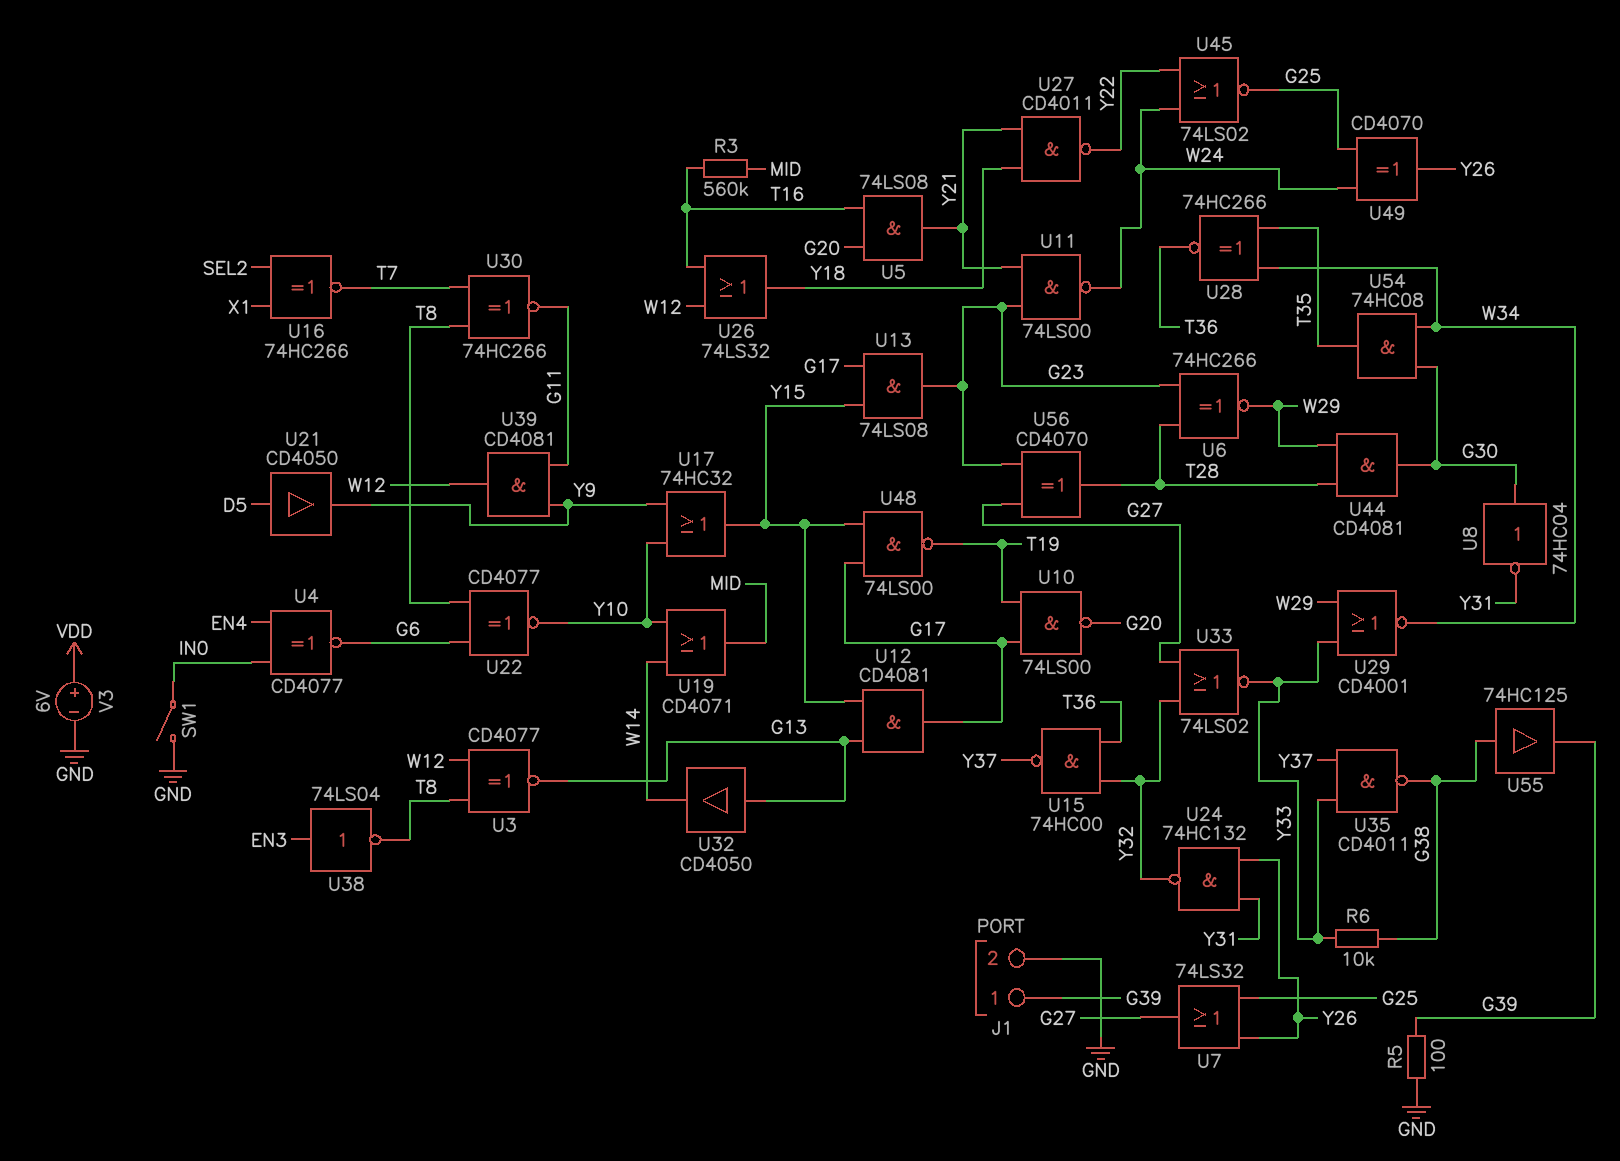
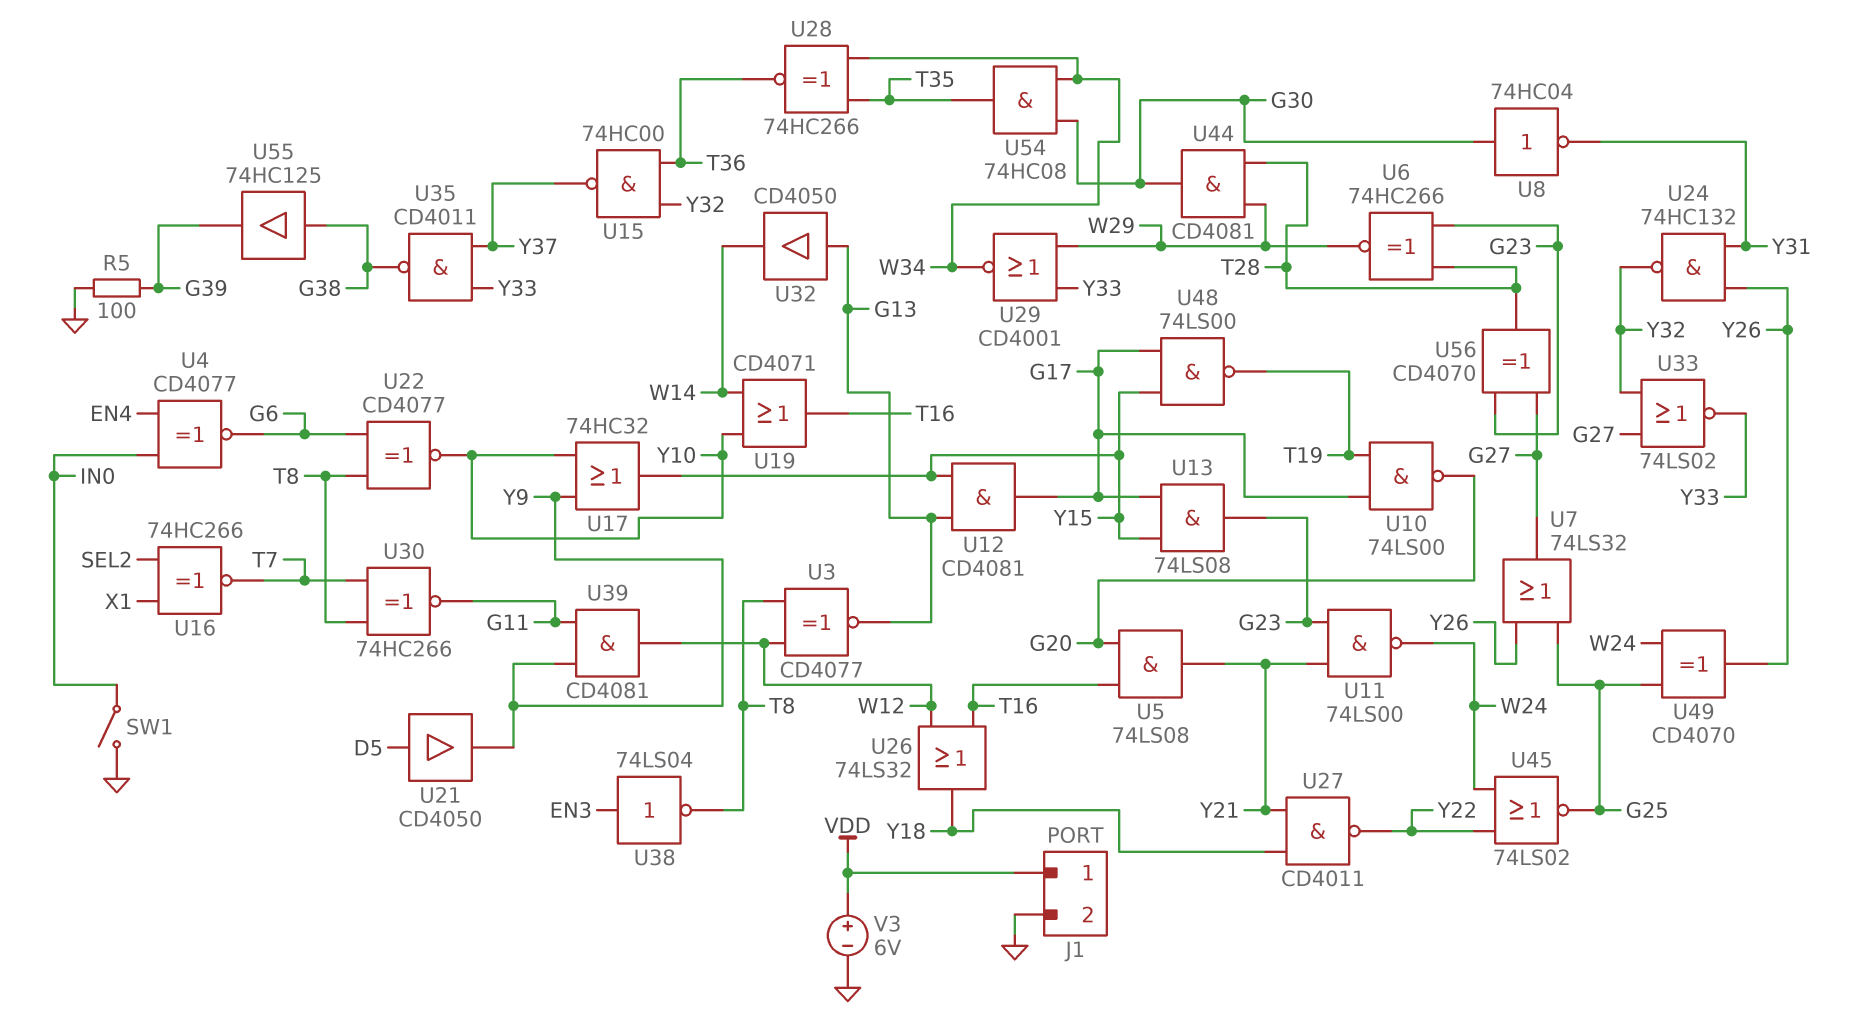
J1 pin 1: G39 -> VDD
R3: 560k (MID, T16) -> none
R6: 10k (G38, Y33) -> none
U19: OR CD4071 (in W14, in Y10, out MID) -> OR CD4071 (in W14, in Y10, out T16)

